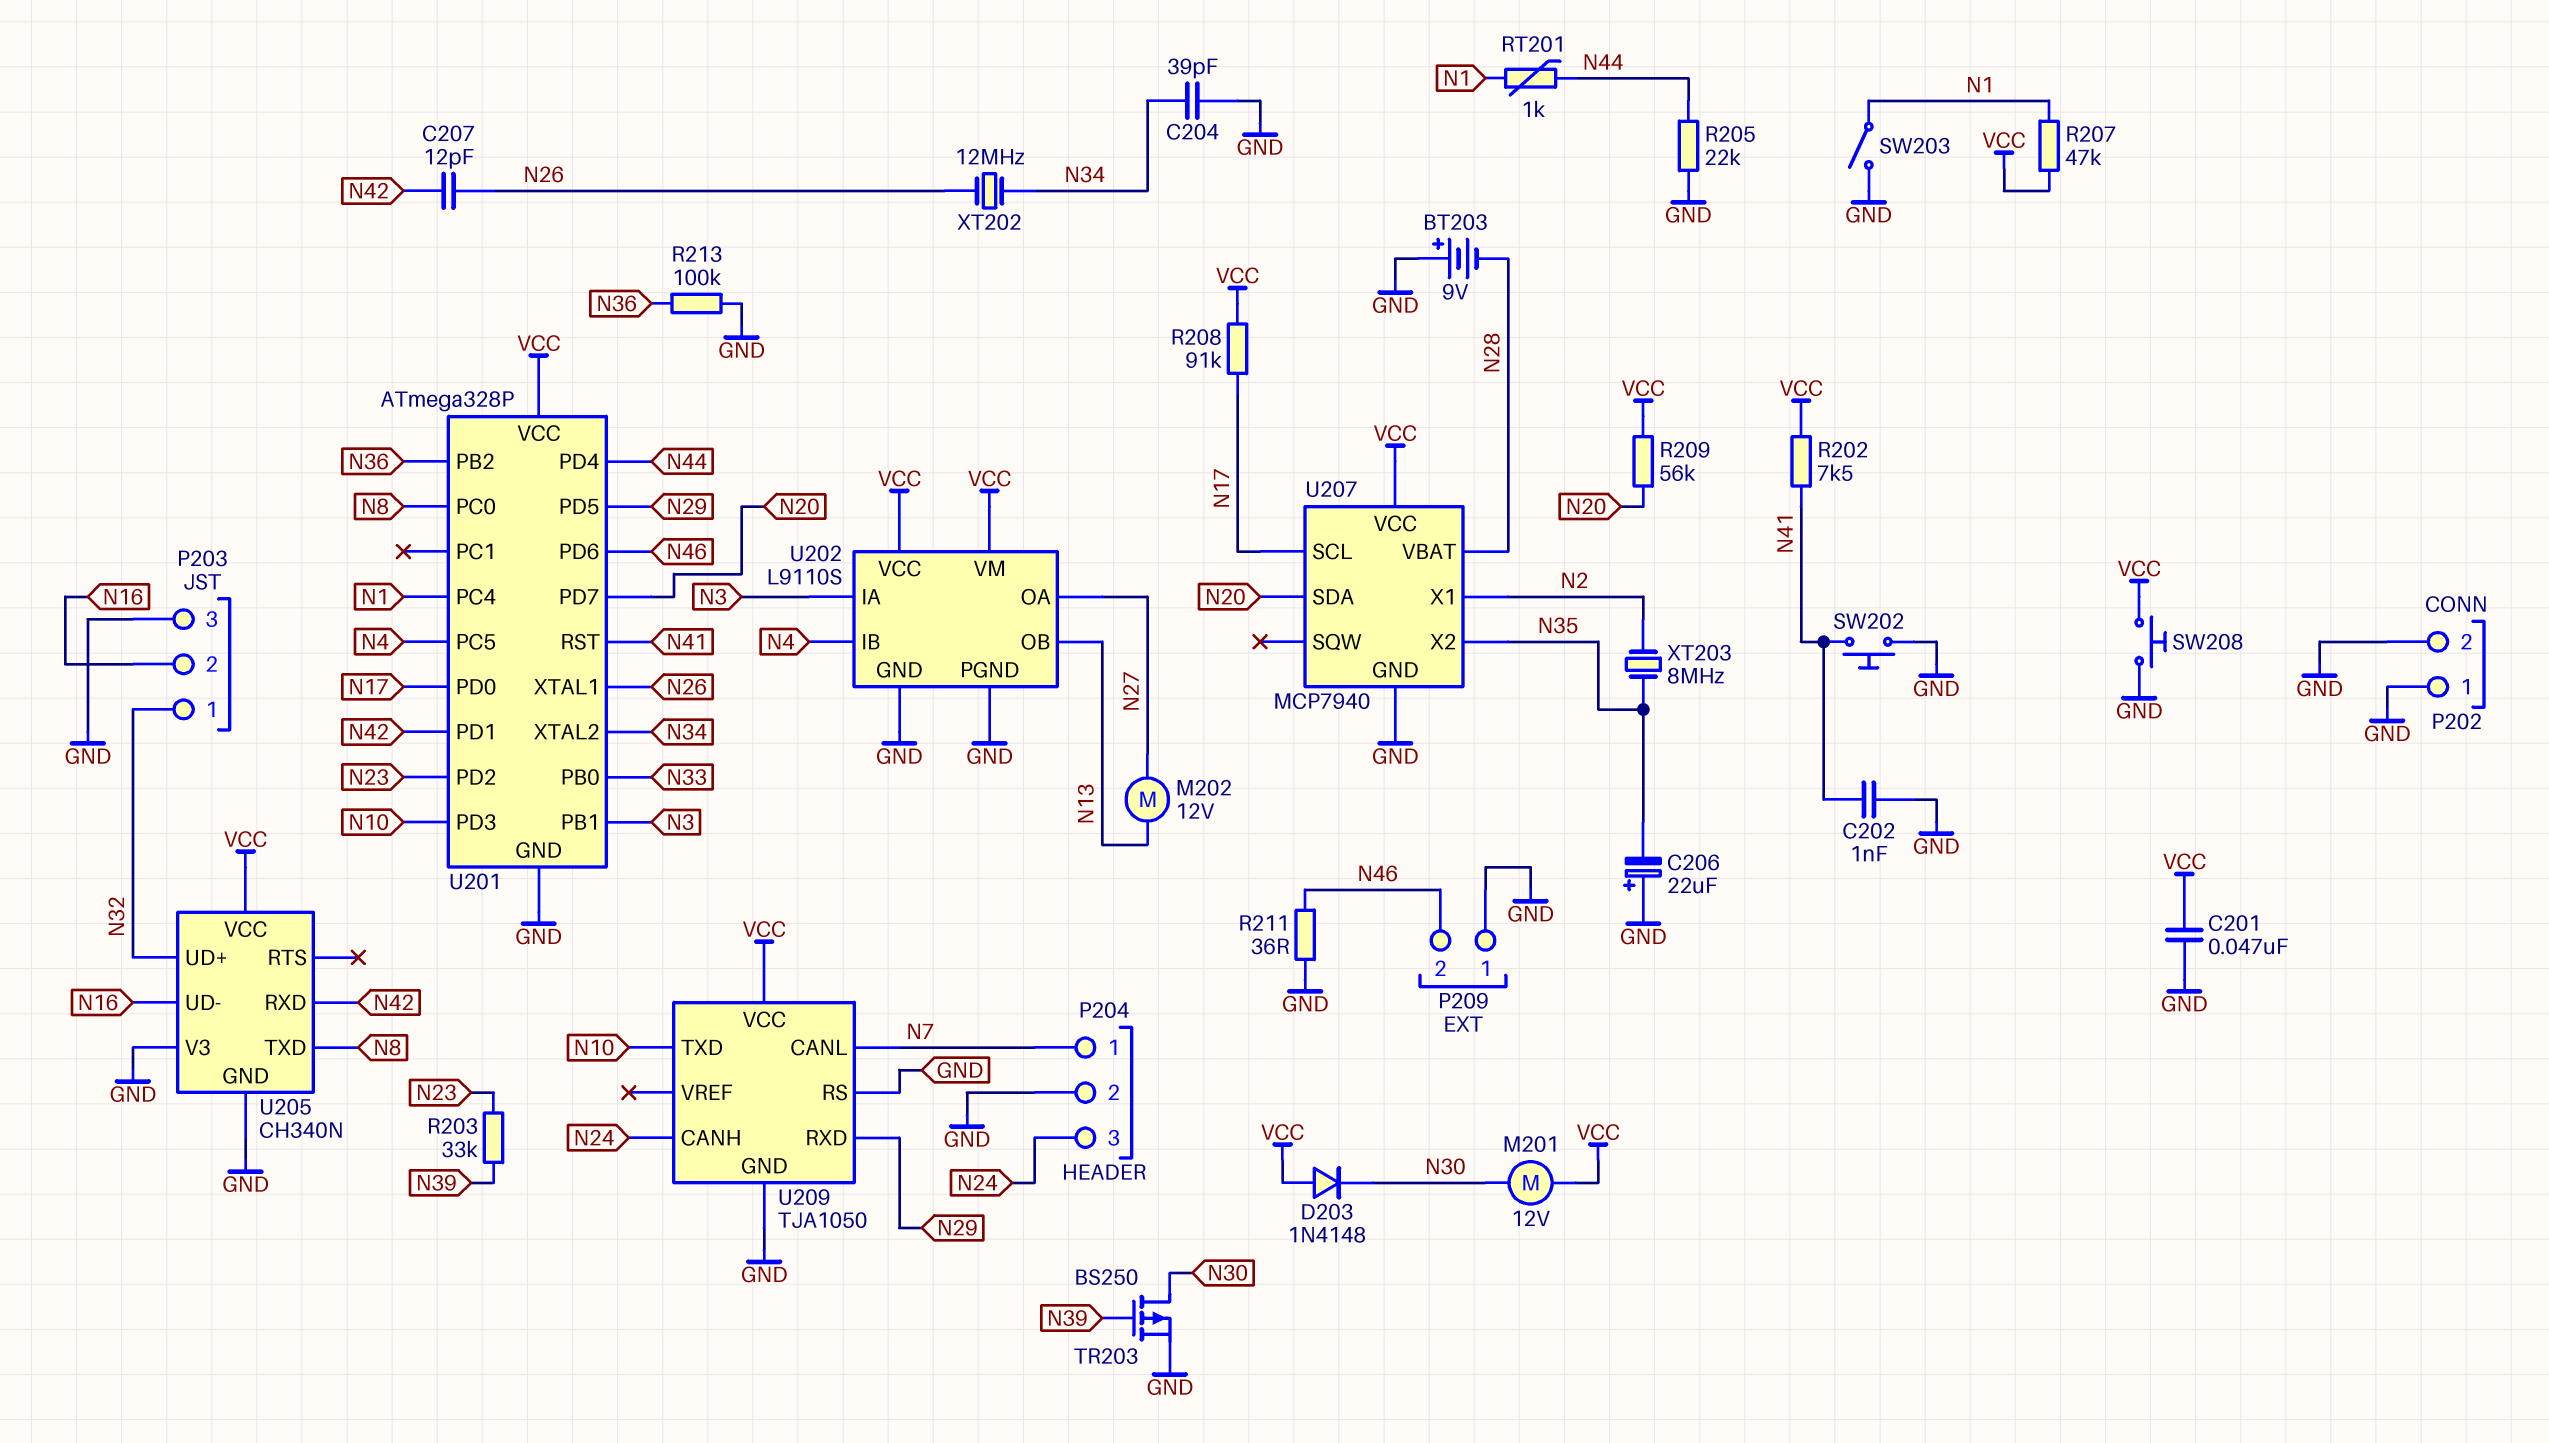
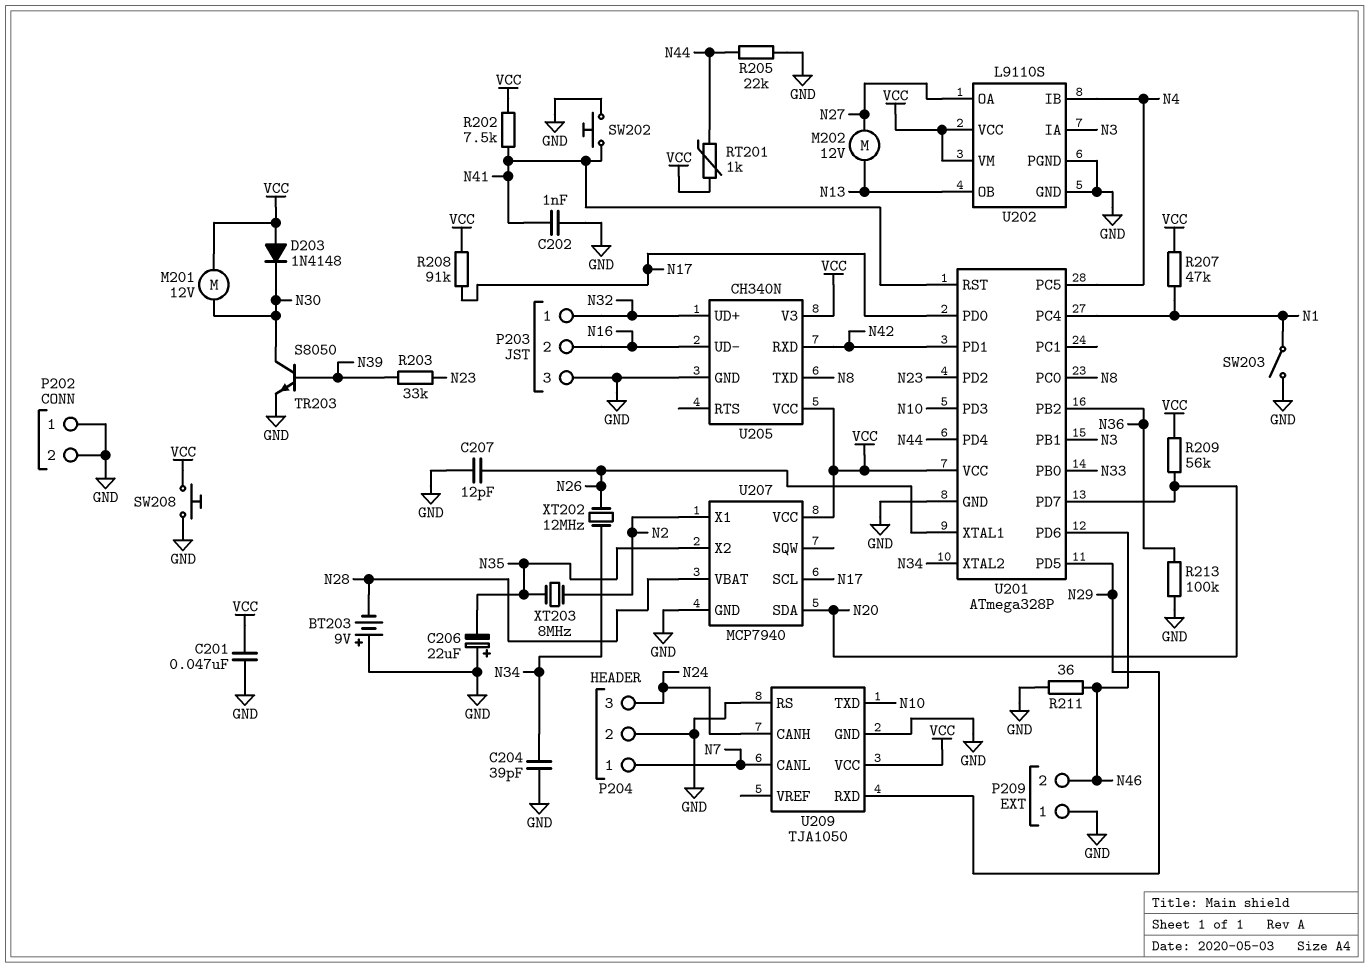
C207: 12pF (N26, N42) -> 12pF (GND, N26)
RT201: 1k (N1, N44) -> 1k (N44, VCC)
TR203: PMOS BS250 (G N39, D N30, S GND) -> NPN S8050 (B N39, C N30, E GND)
U205 pin V3: GND -> VCC

